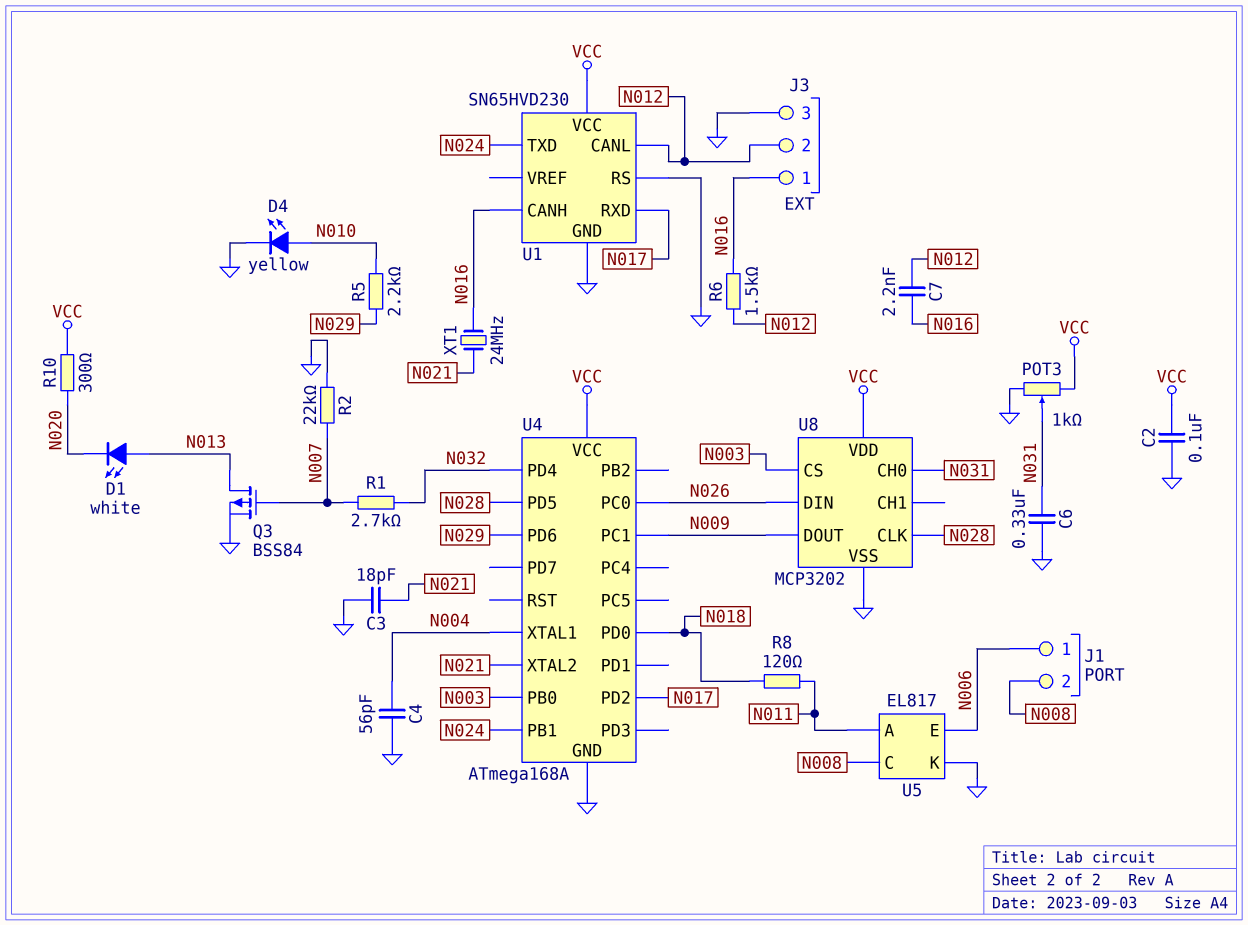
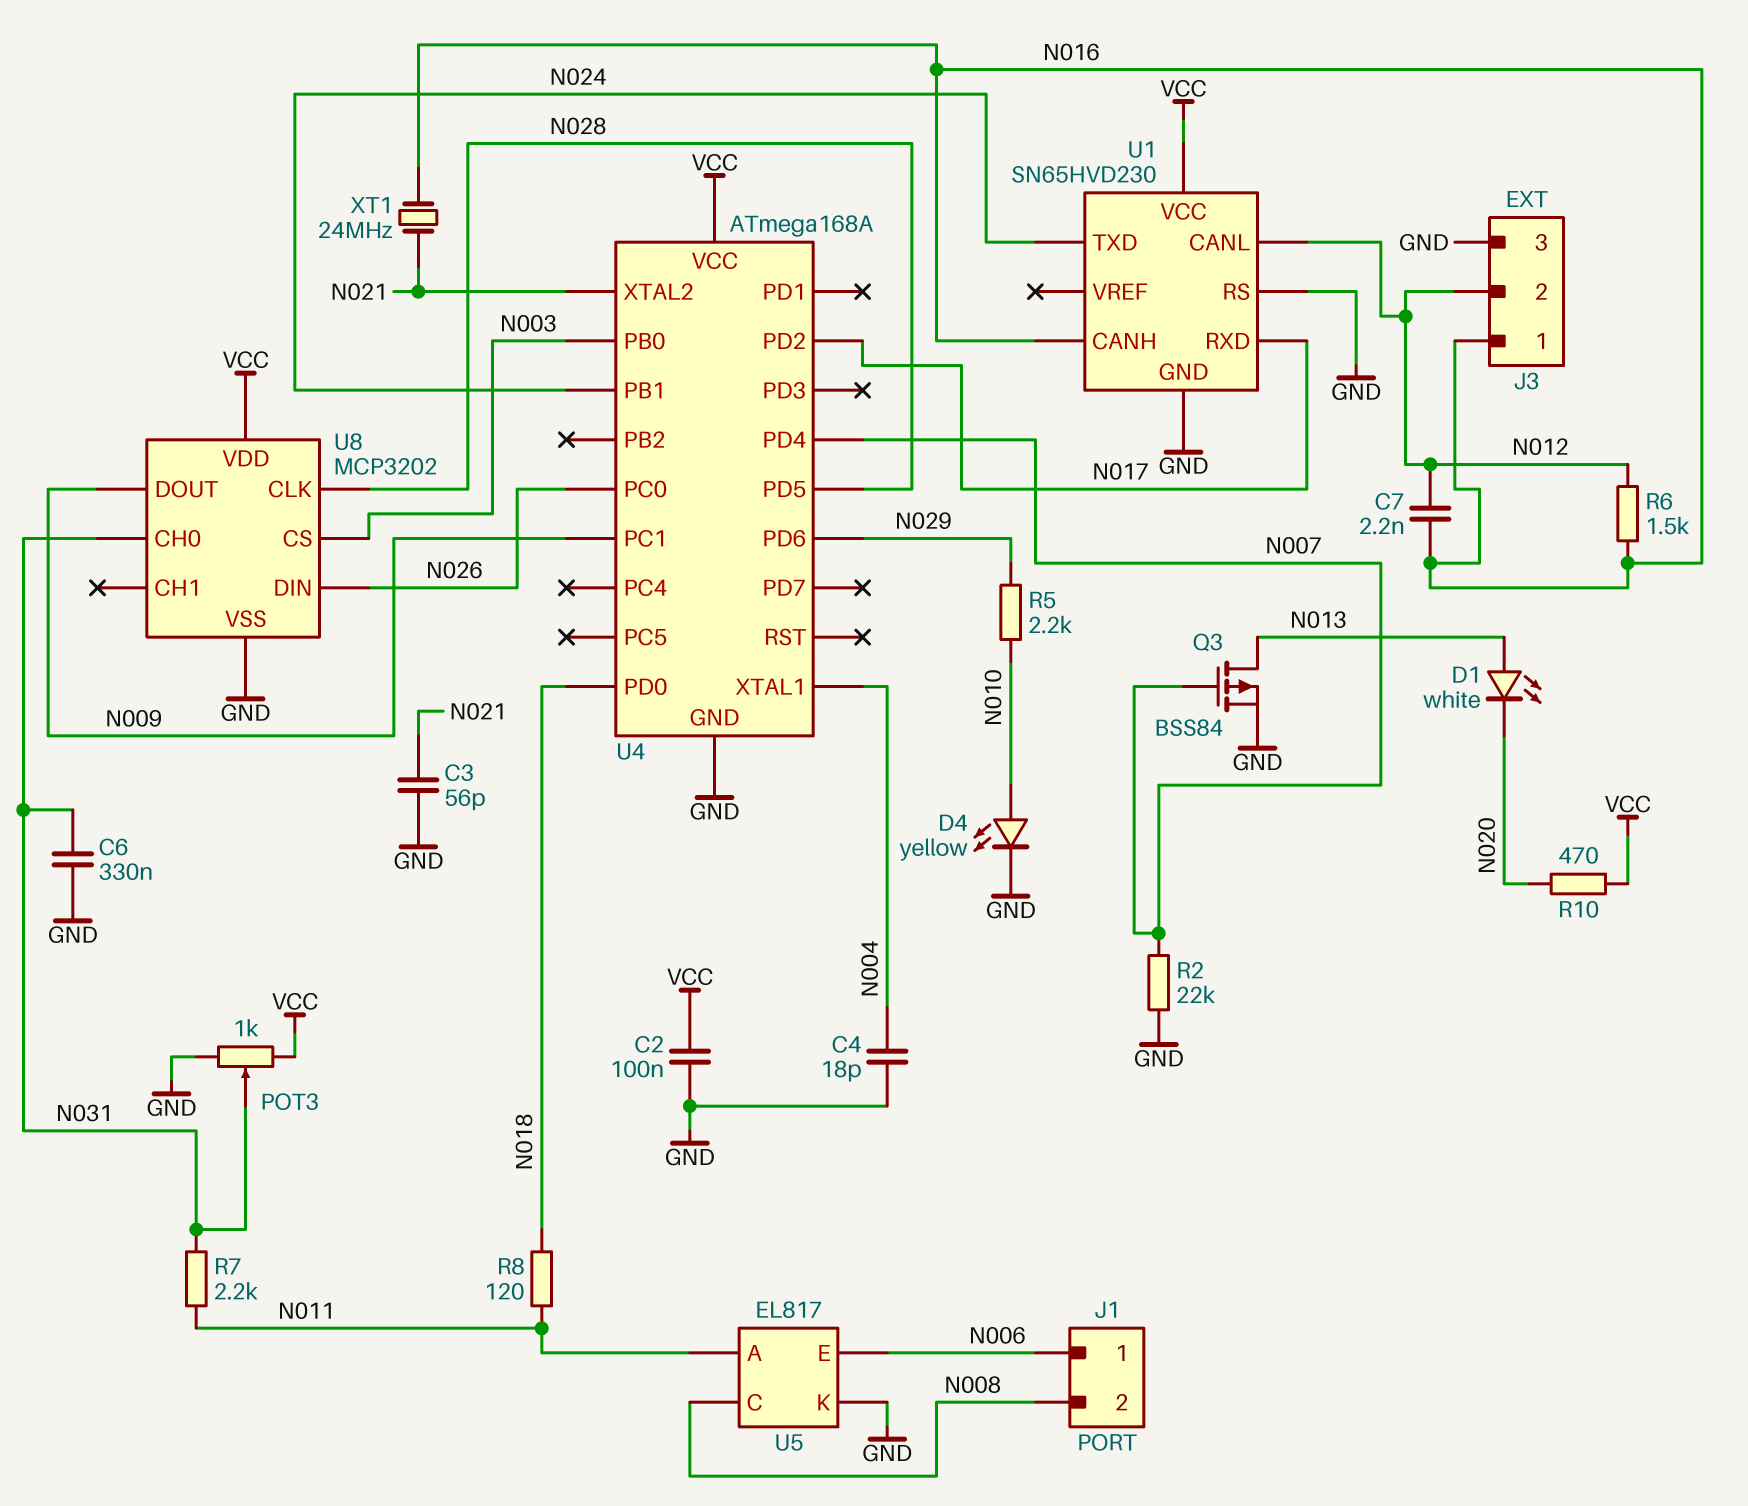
C3: 18pF (GND, N021) -> 56pF (GND, N021)
C4: 56pF (GND, N004) -> 18pF (GND, N004)
R1: 2.7k (N007, N032) -> none
R7: none -> 2.2k (N011, N031)
R10: 300 (N020, VCC) -> 470 (N020, VCC)
U4 pin PD4: N032 -> N007

